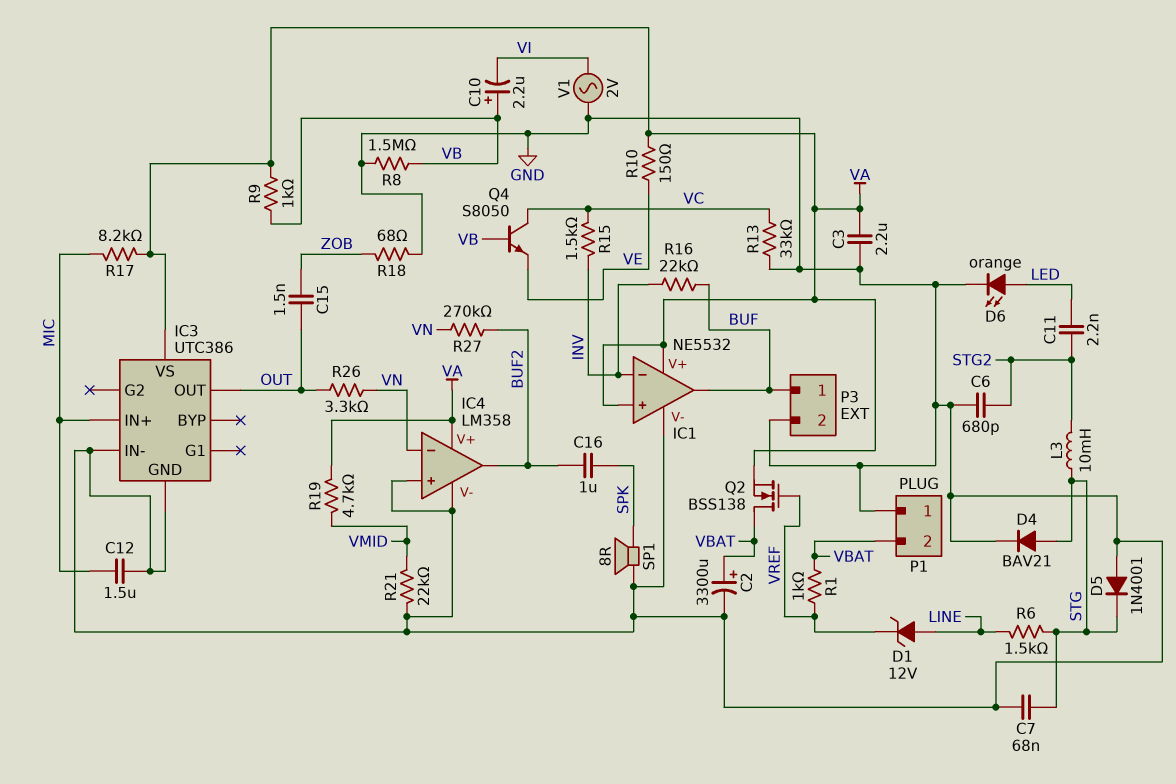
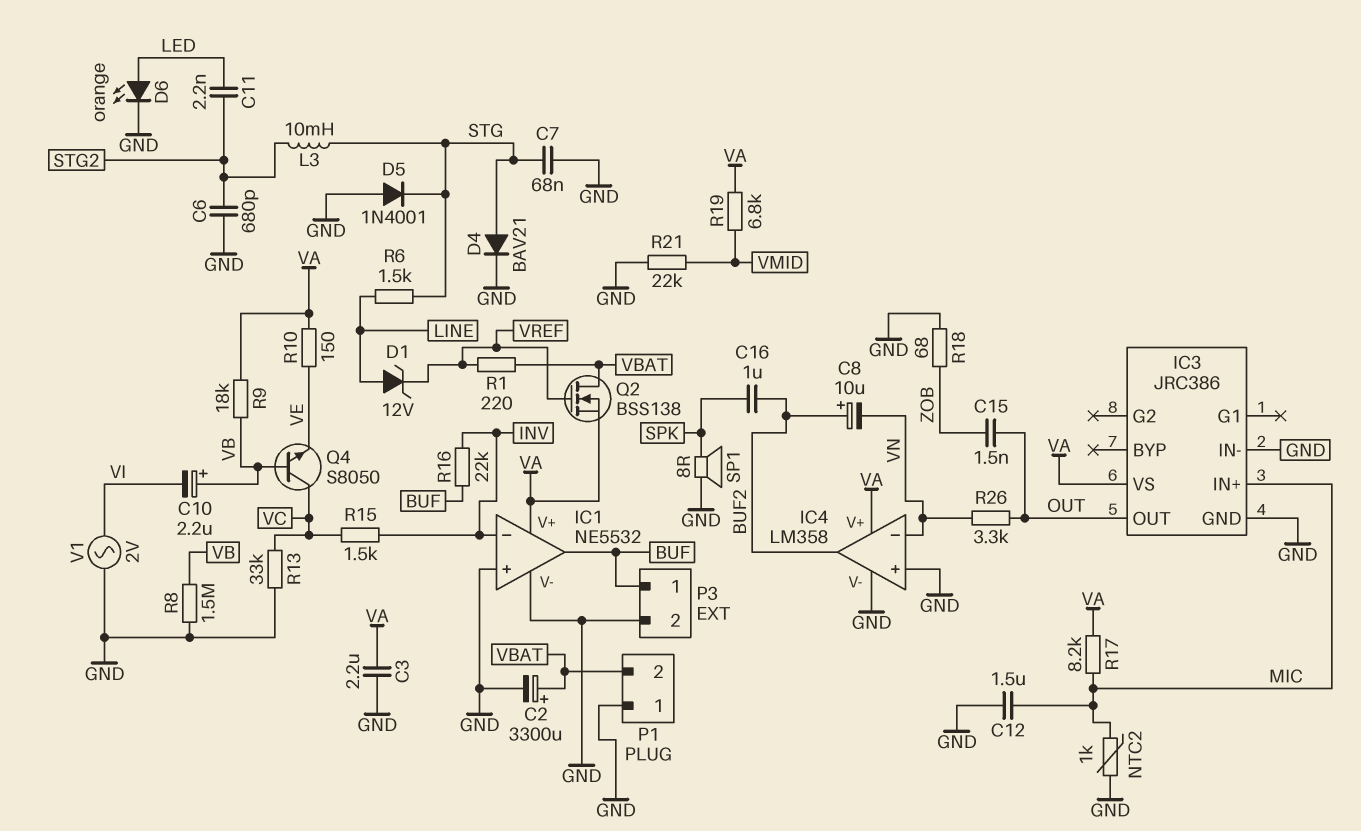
C8: none -> 10uF (plus BUF2, minus VN)
IC1 pin in+: VA -> GND
IC3: UTC386 -> JRC386
NTC2: none -> 1k (GND, MIC)
R1: 1k (VBAT, VREF) -> 220 (VBAT, VREF)
R9: 1k (VA, VB) -> 18k (VA, VB)
R19: 4.7k (VA, VMID) -> 6.8k (VA, VMID)
R27: 270k (BUF2, VN) -> none

